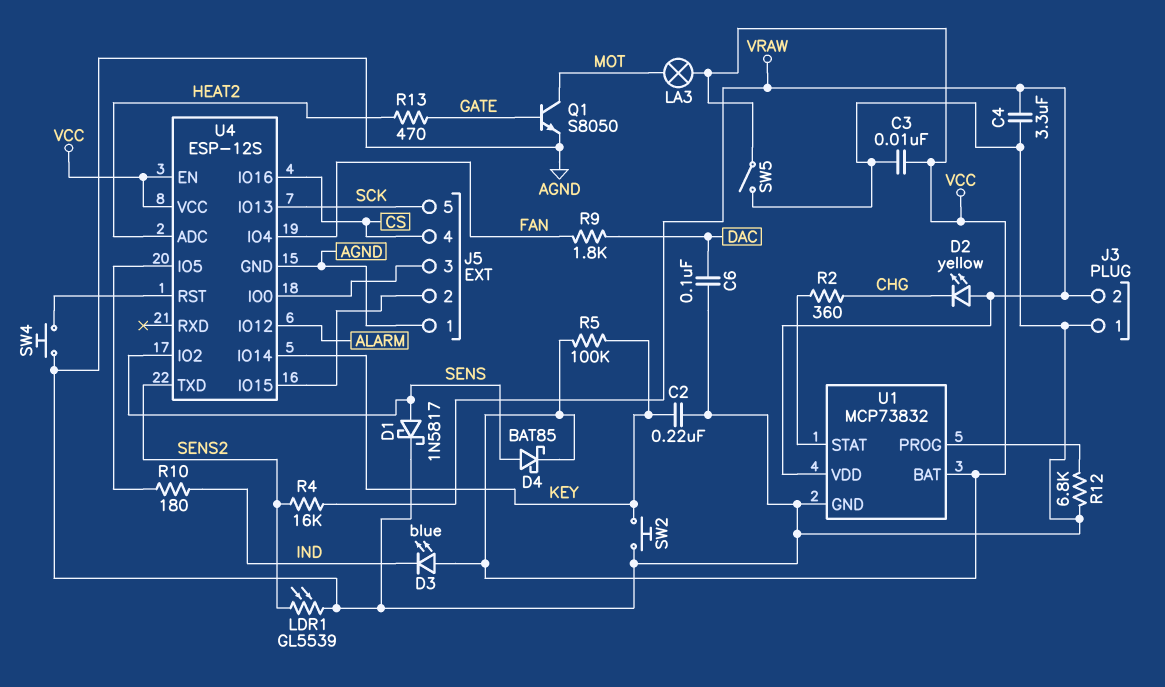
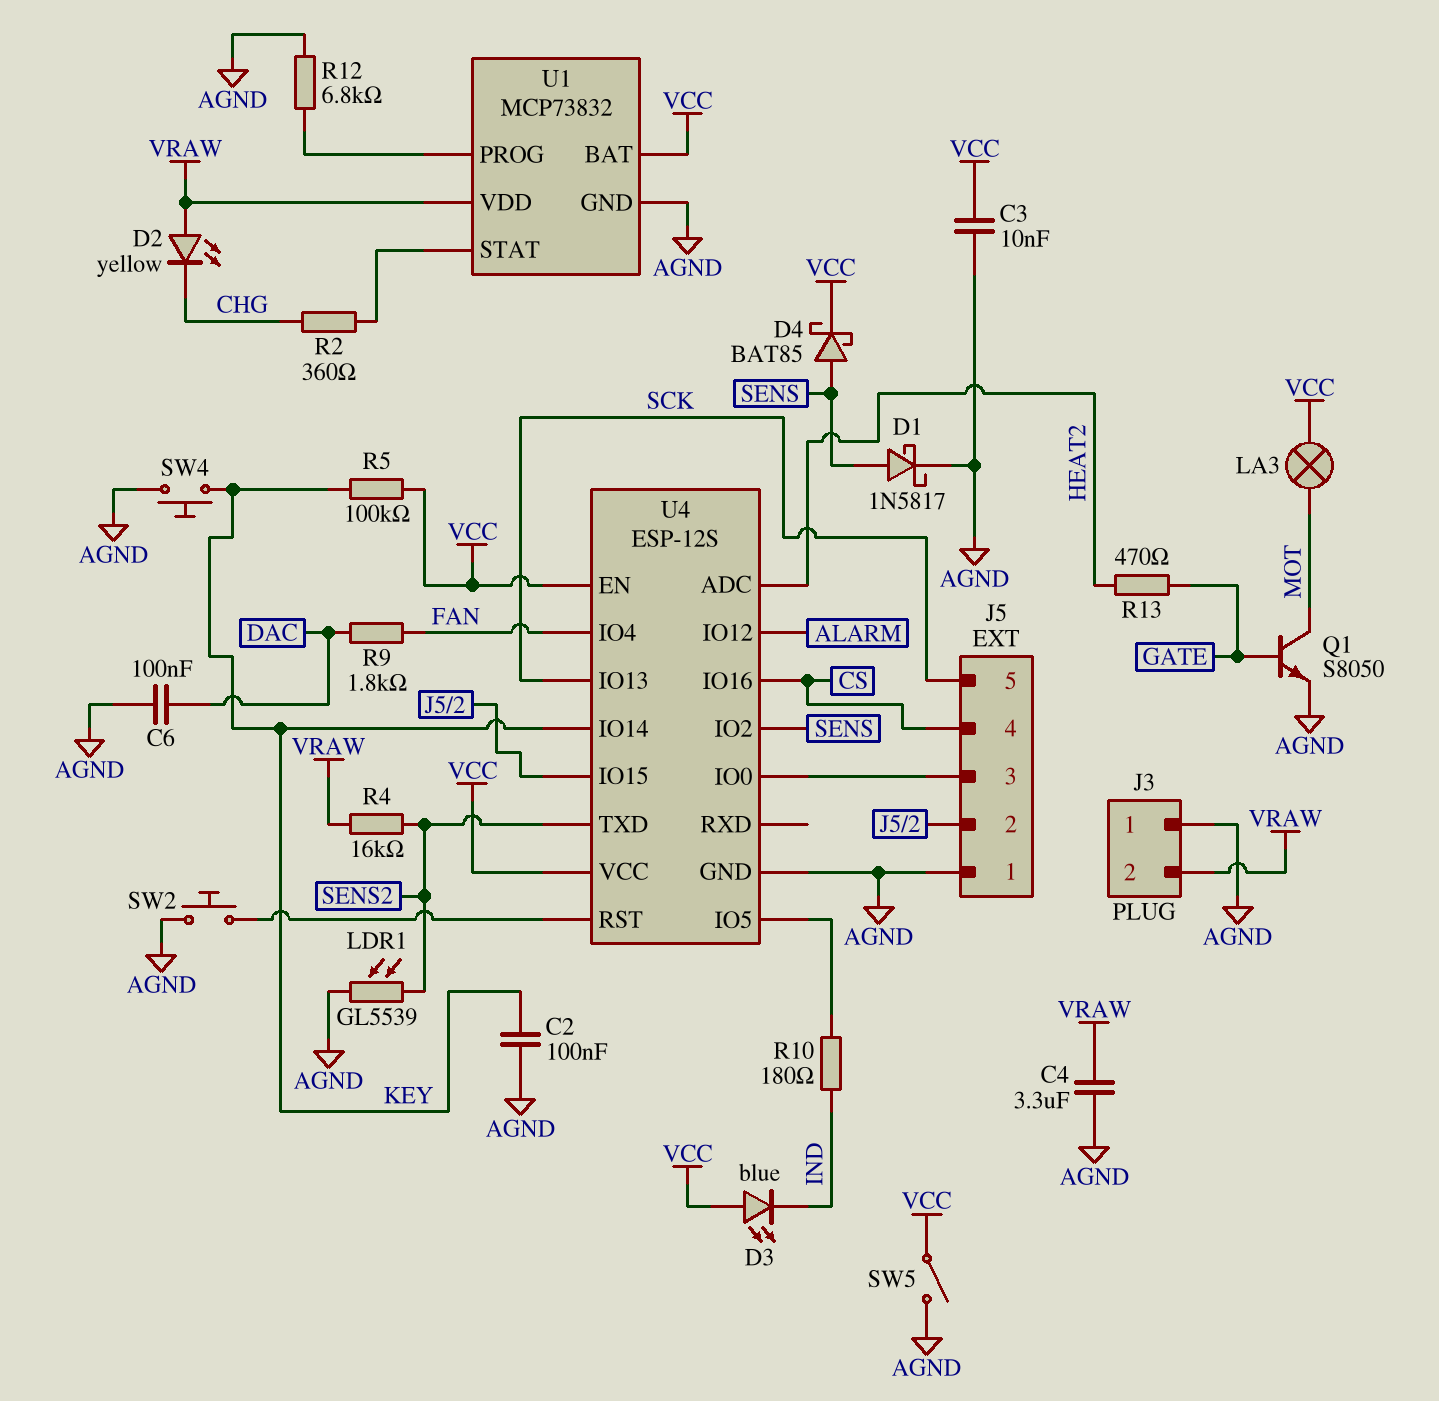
C2: 220nF (AGND, KEY) -> 100nF (AGND, KEY)
SW2: button (AGND, KEY) -> button (AGND, U4/RST)
SW4: button (AGND, U4/RST) -> button (AGND, KEY)

